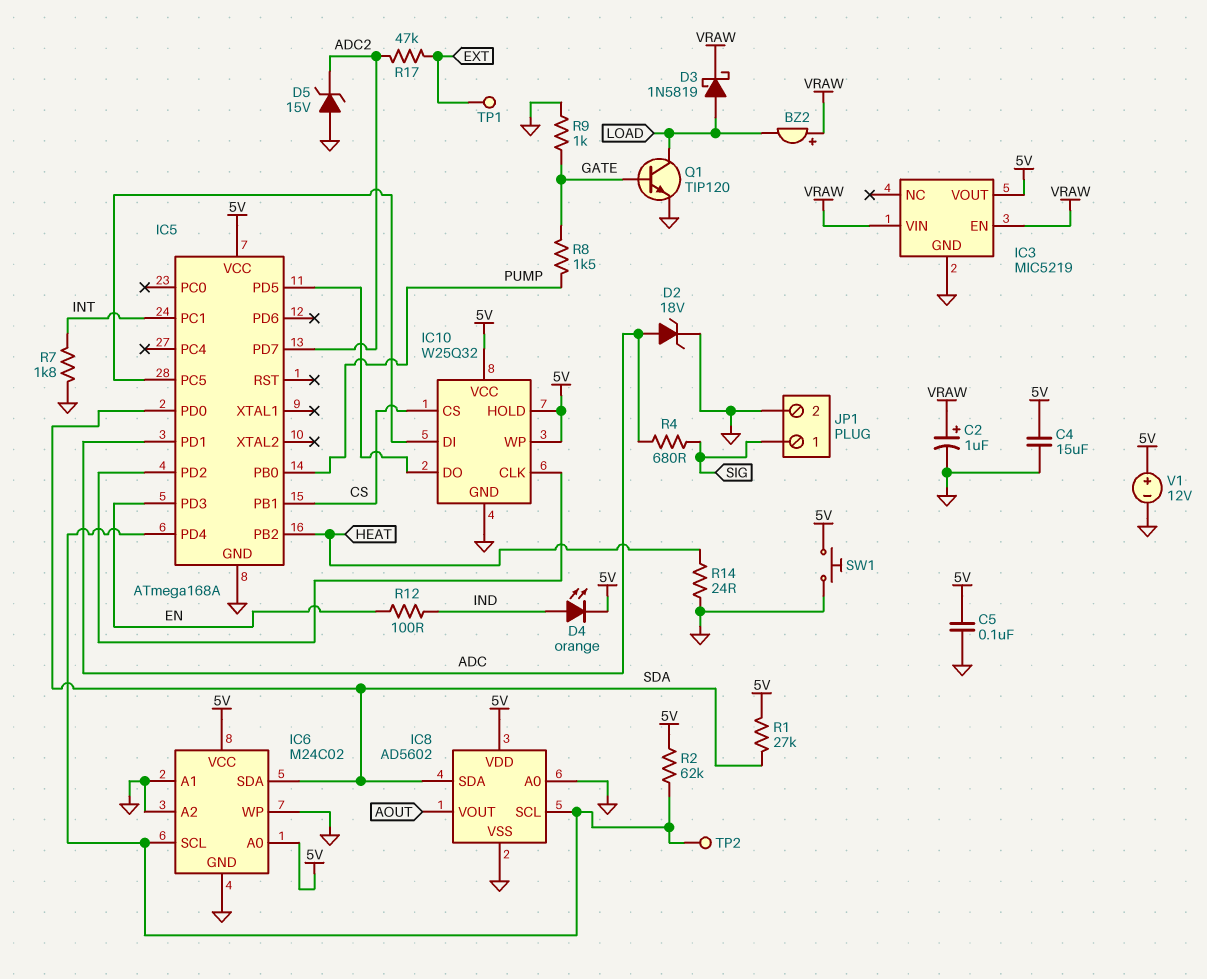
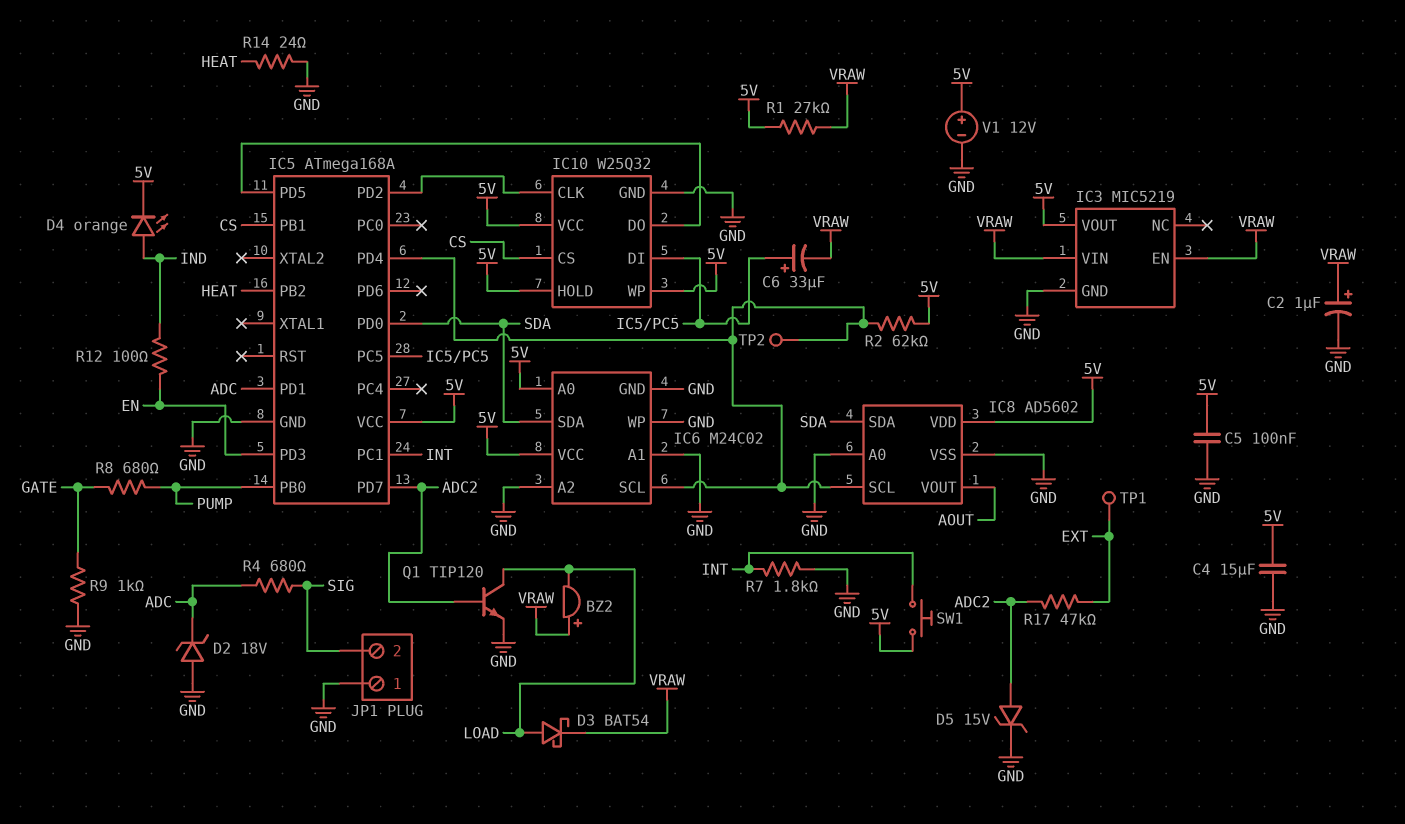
C6: none -> 33uF (plus IC5/PC5, minus VRAW)
D2: zener 18V (A ADC, K GND) -> zener 18V (A GND, K ADC)
D3: schottky 1N5819 (A LOAD, K VRAW) -> schottky BAT54 (A LOAD, K VRAW)
D5: zener 15V (A GND, K ADC2) -> zener 15V (A ADC2, K GND)
JP1 pin 1: SIG -> GND
JP1 pin 2: GND -> SIG
Q1: NPN TIP120 (B GATE, C LOAD, E GND) -> NPN TIP120 (B ADC2, C LOAD, E GND)
R1: 27k (5V, SDA) -> 27k (5V, VRAW)
R8: 1.5k (GATE, PUMP) -> 680 (GATE, PUMP)
SW1: button (5V, GND) -> button (5V, INT)

